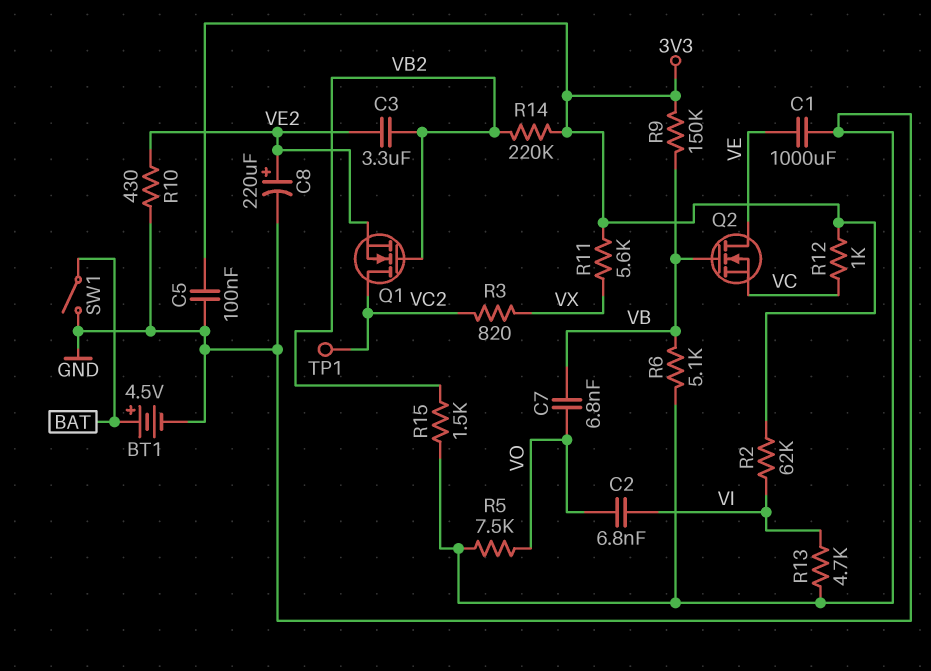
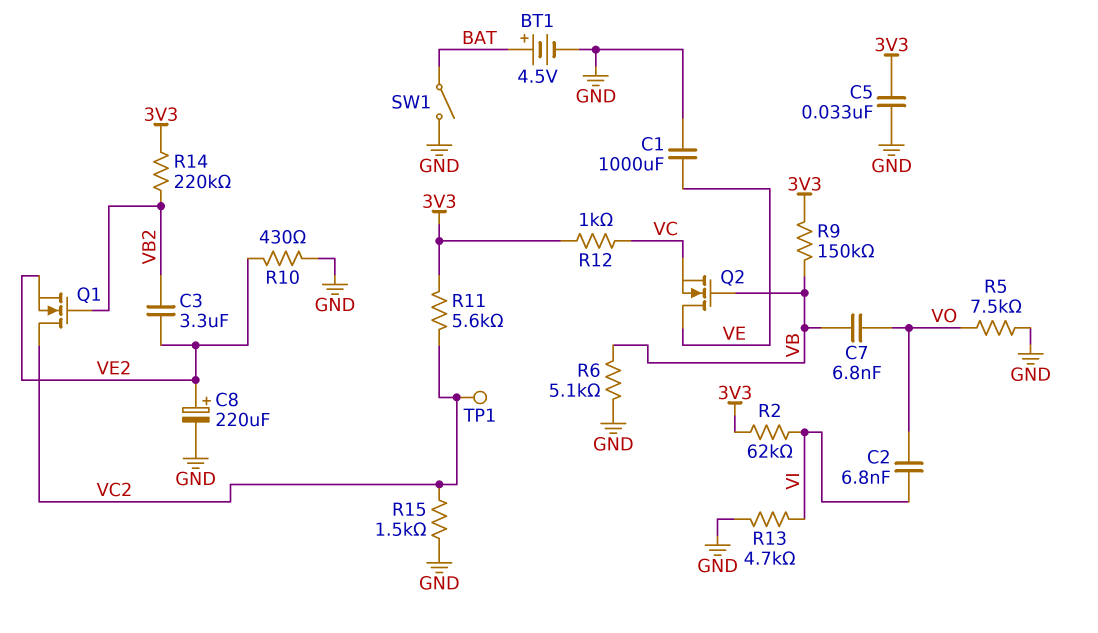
C5: 100nF (3V3, GND) -> 33nF (3V3, GND)
R3: 820 (VC2, VX) -> none
R11: 5.6k (3V3, VX) -> 5.6k (3V3, VC2)
R15: 1.5k (GND, VB2) -> 1.5k (GND, VC2)

